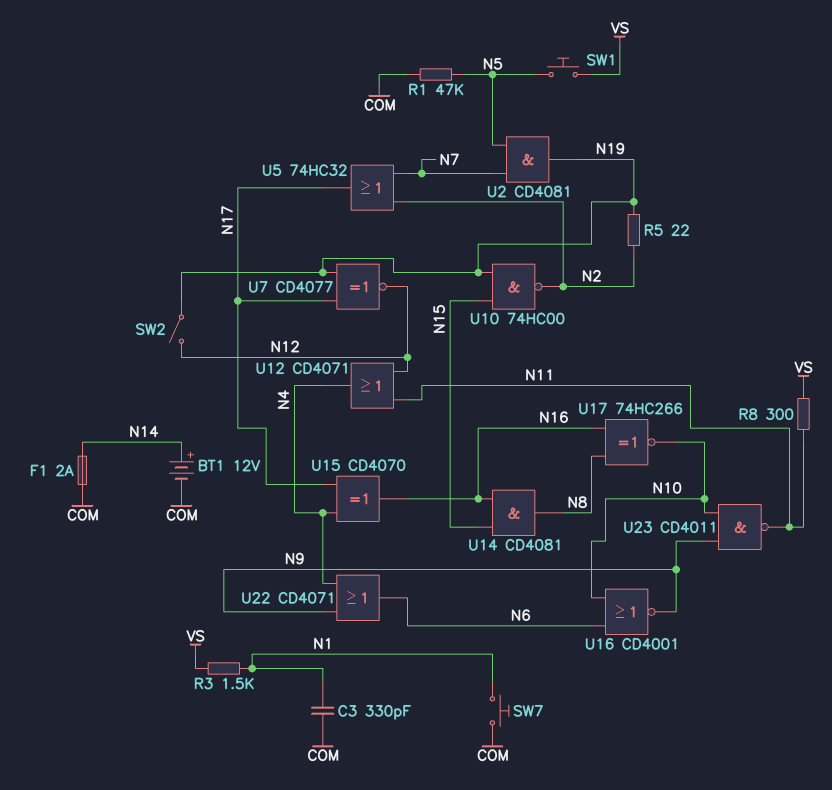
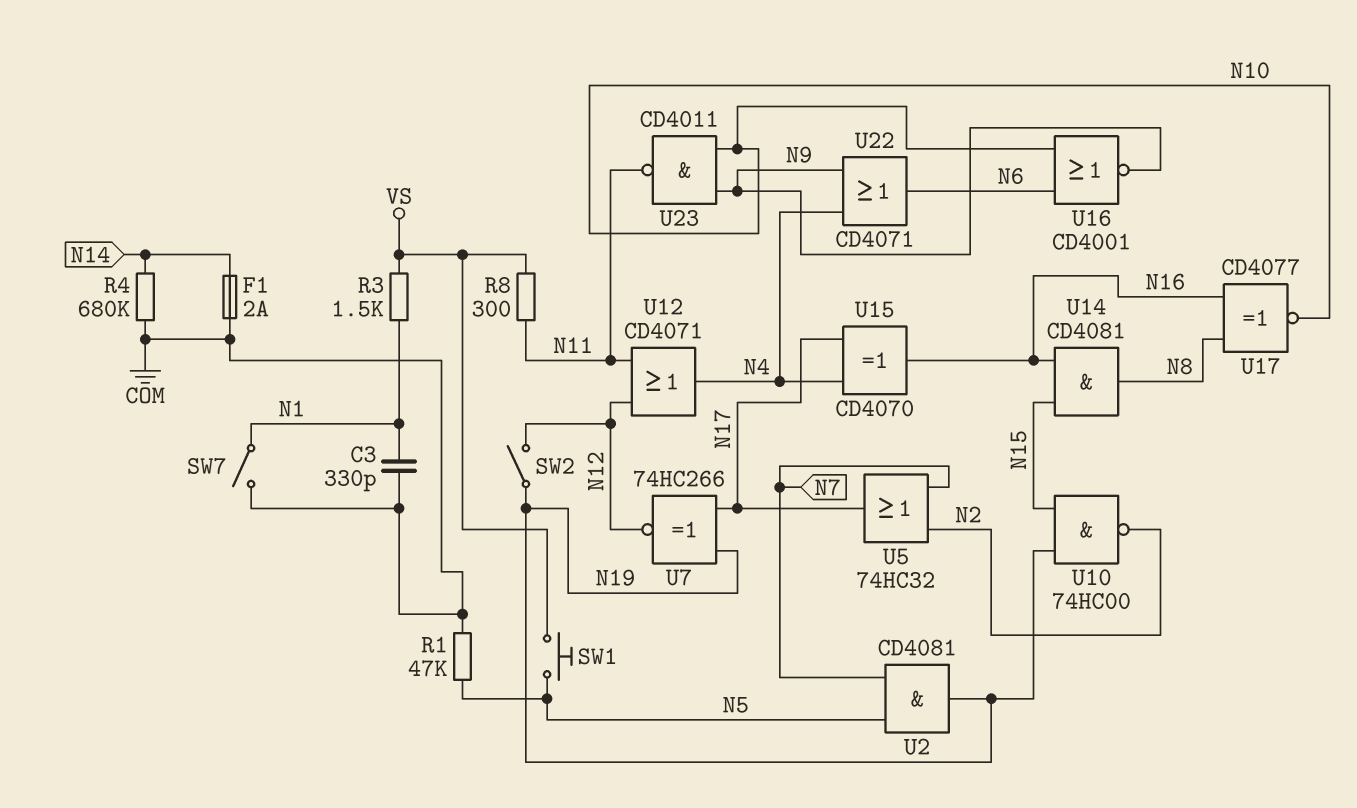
BT1: 12V (plus N14, minus COM) -> none
R4: none -> 680k (COM, N14)
R5: 22 (N2, N19) -> none
SW7: button (COM, N1) -> switch (COM, N1)
U7: XNOR CD4077 (in N17, in N19, out N12) -> XNOR 74HC266 (in N17, in N19, out N12)
U17: XNOR 74HC266 (in N8, in N16, out N10) -> XNOR CD4077 (in N8, in N16, out N10)

